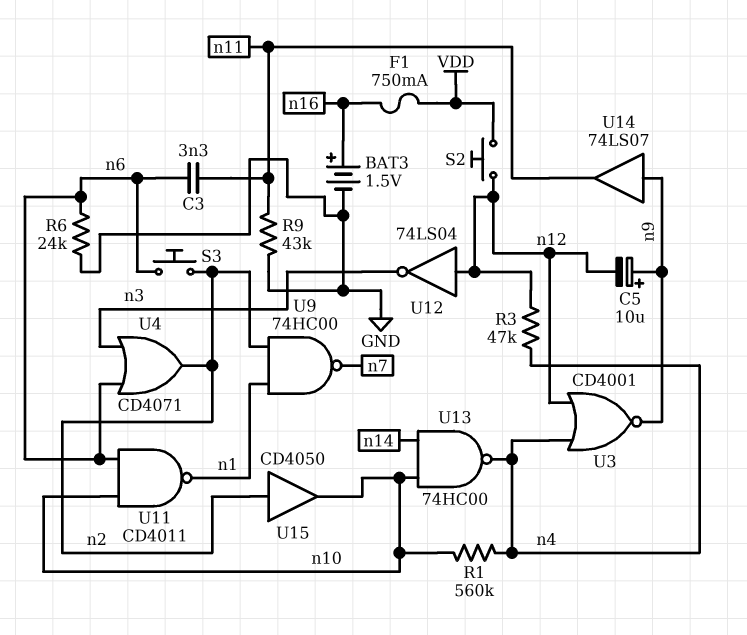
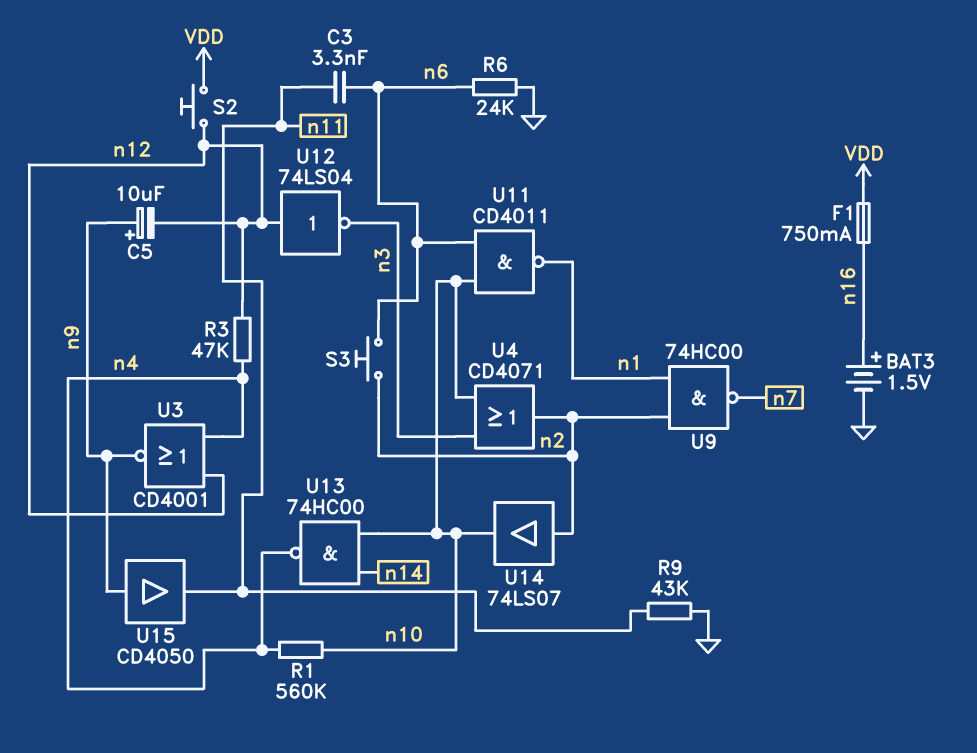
U4: OR CD4071 (in n3, in n6, out n2) -> OR CD4071 (in n3, in n10, out n2)
U14: buffer 74LS07 (in n9, out n11) -> buffer 74LS07 (in n2, out n10)
U15: buffer CD4050 (in n2, out n10) -> buffer CD4050 (in n9, out n11)

